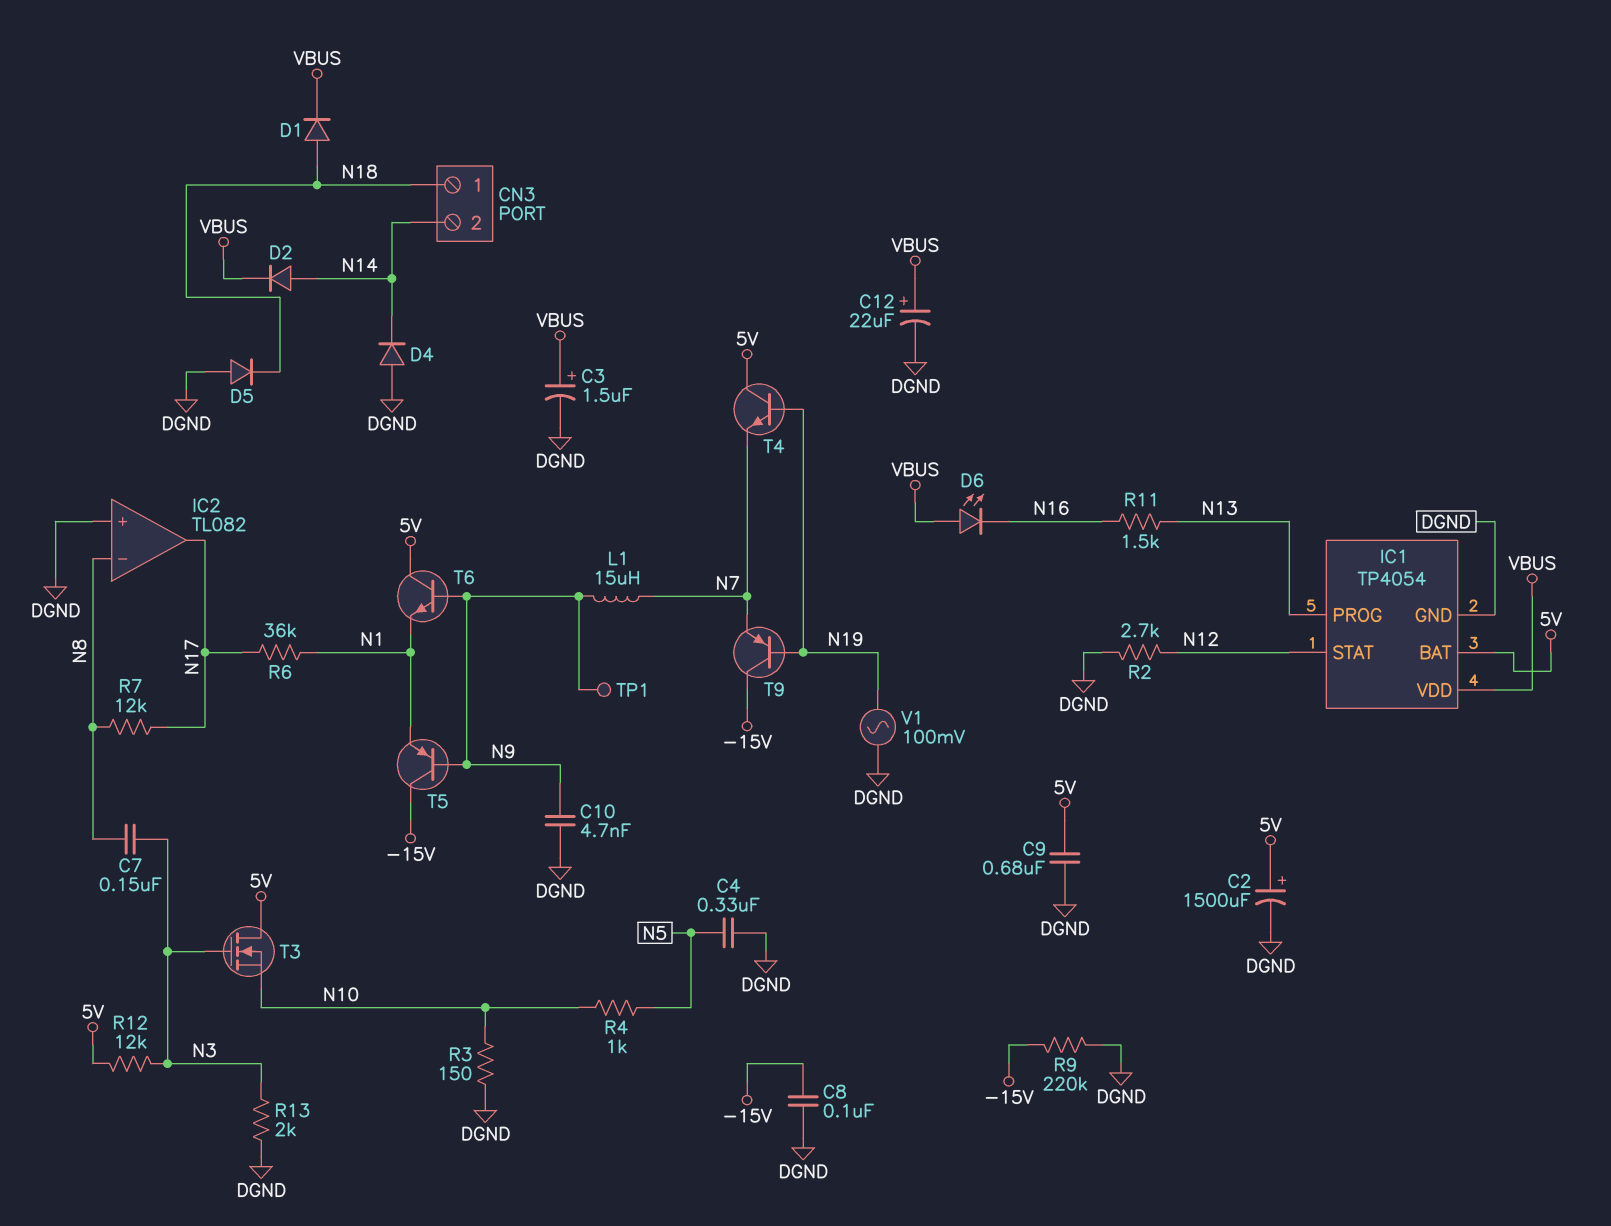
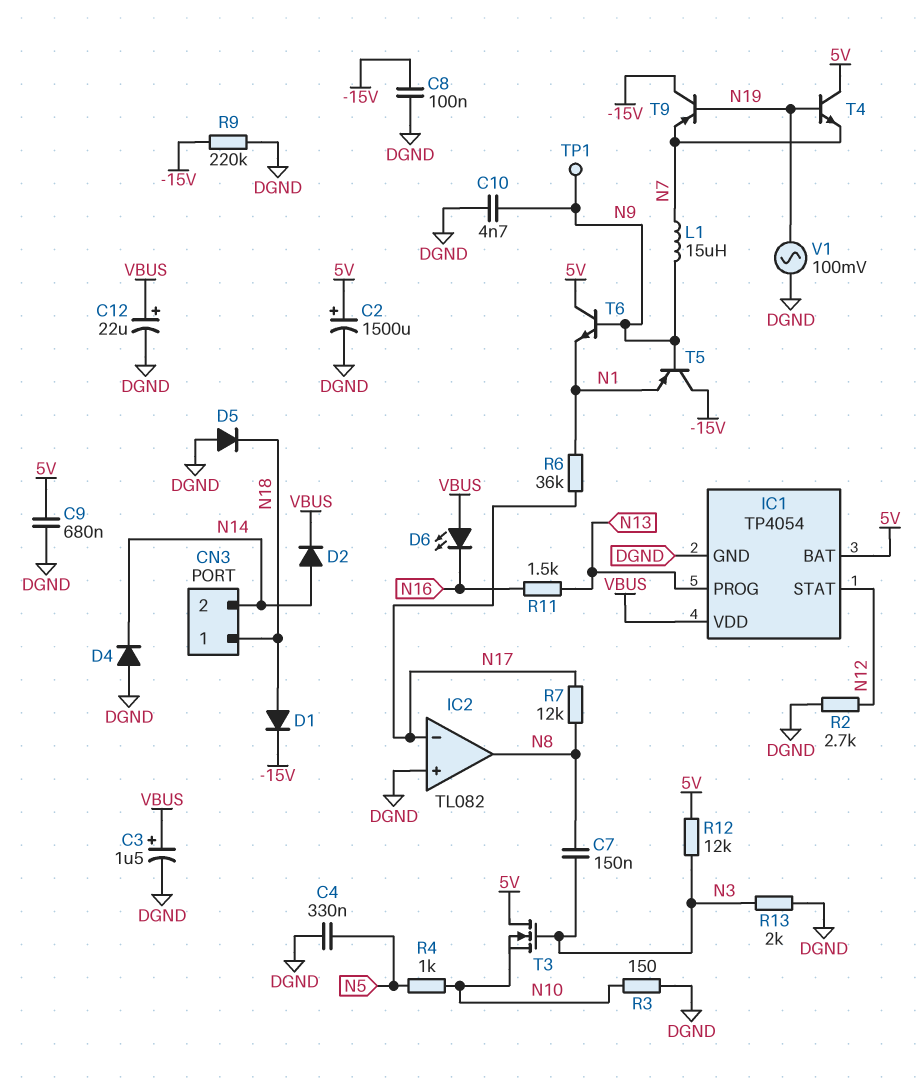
D1: diode (A N18, K VBUS) -> diode (A N18, K -15V)
IC2 pin in-: N8 -> N17
IC2 pin out: N17 -> N8

